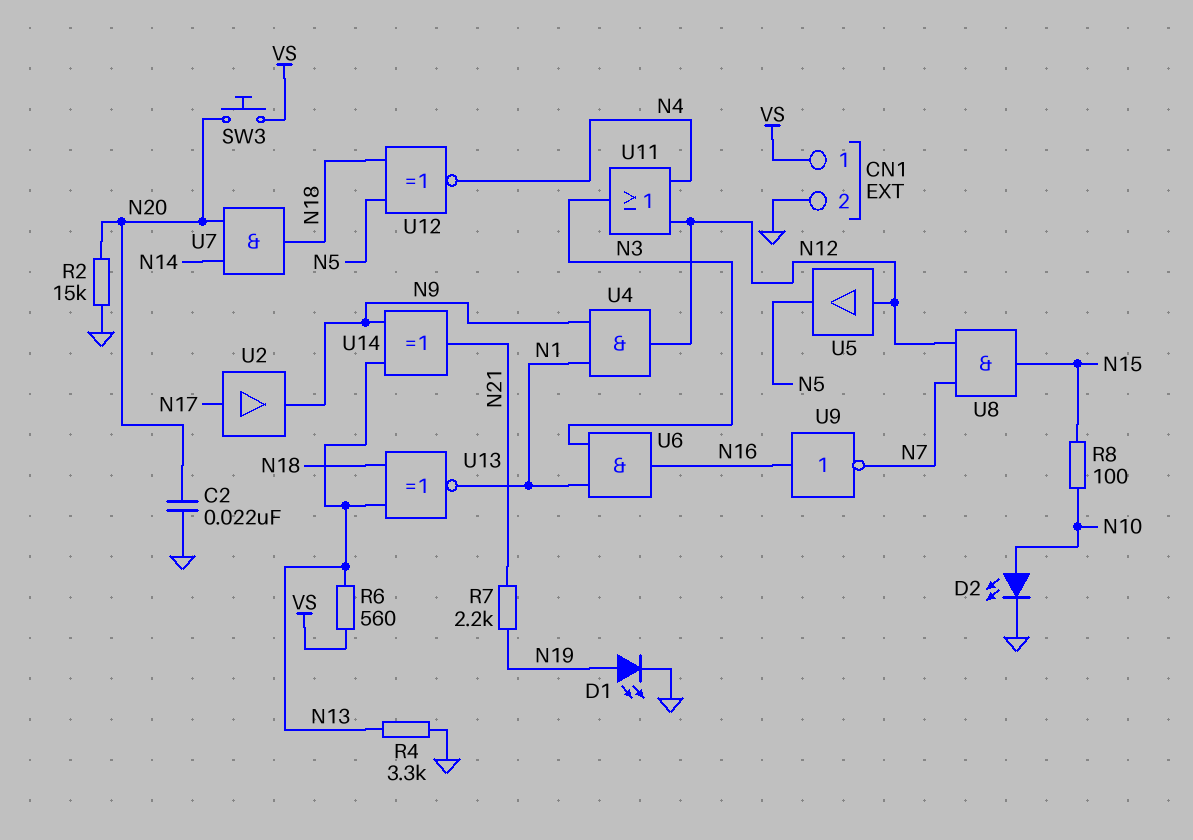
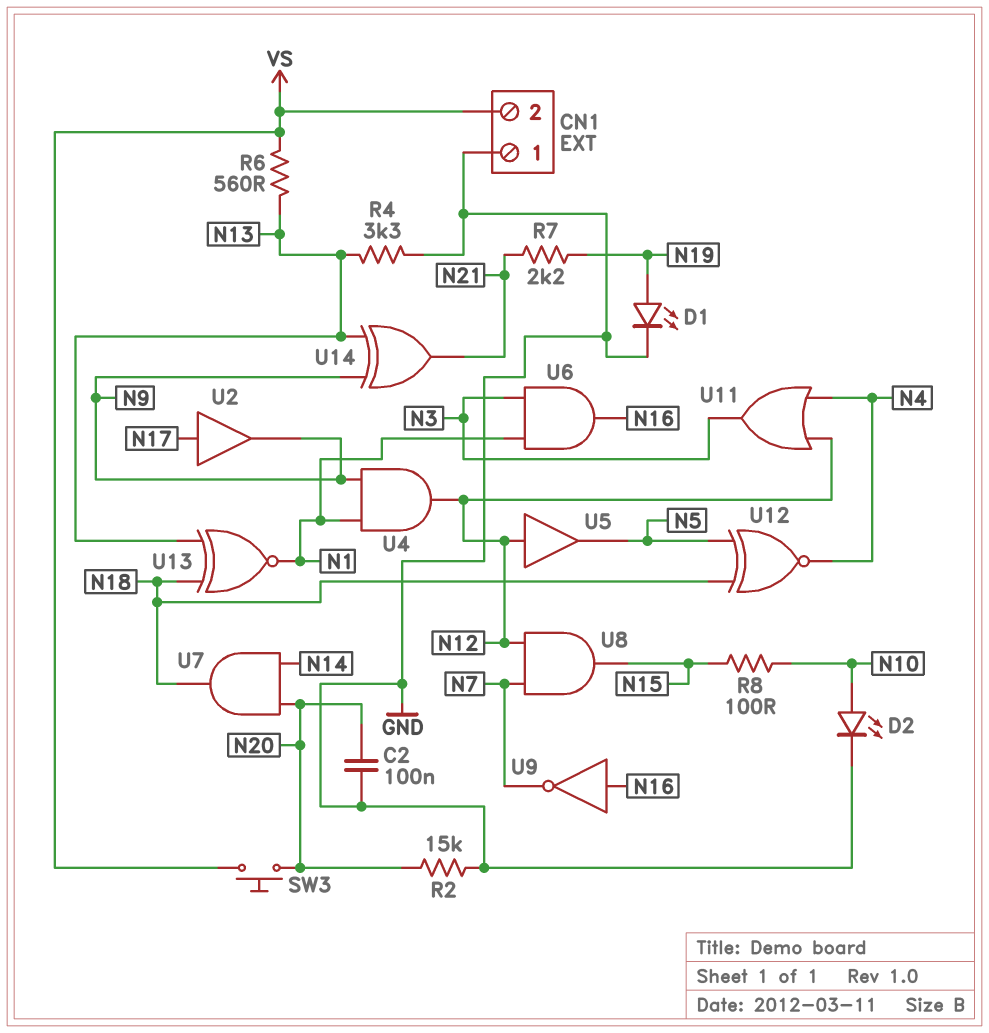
C2: 22nF (GND, N20) -> 100nF (GND, N20)
CN1 pin 1: VS -> GND
CN1 pin 2: GND -> VS

